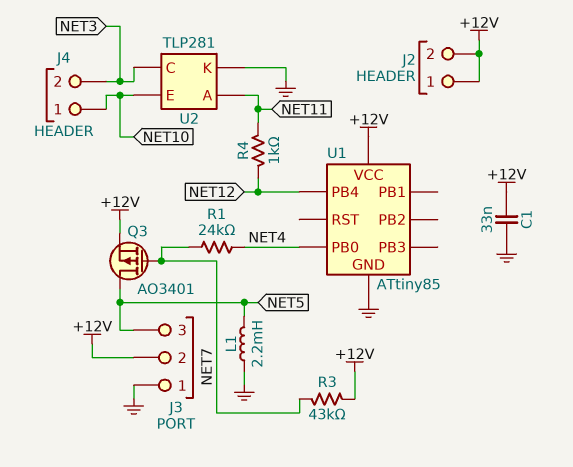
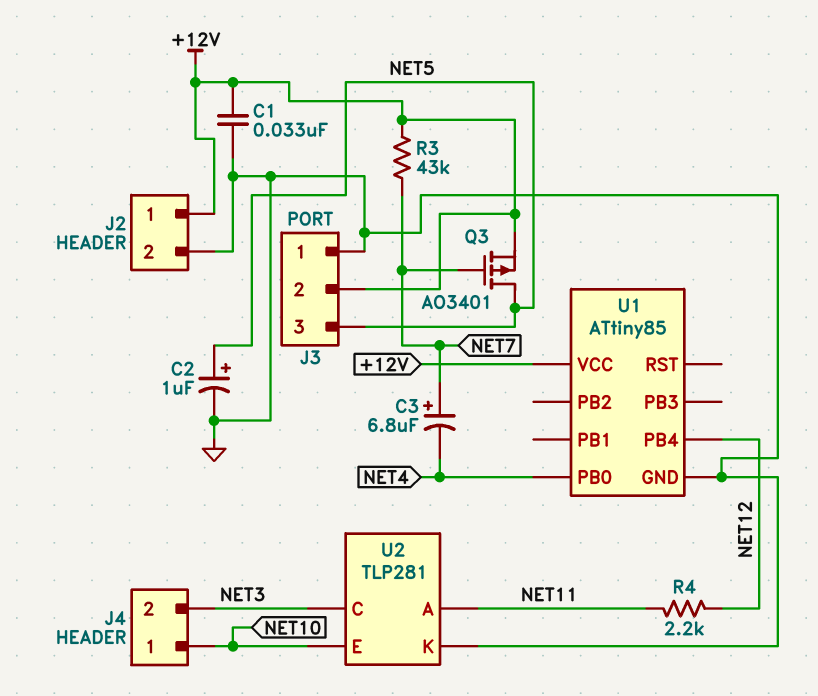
C2: none -> 1uF (plus NET5, minus GND)
C3: none -> 6.8uF (plus NET7, minus NET4)
J2 pin 2: +12V -> GND
L1: 2.2mH (GND, NET5) -> none
R1: 24k (NET4, NET7) -> none
R4: 1k (NET11, NET12) -> 2.2k (NET11, NET12)

